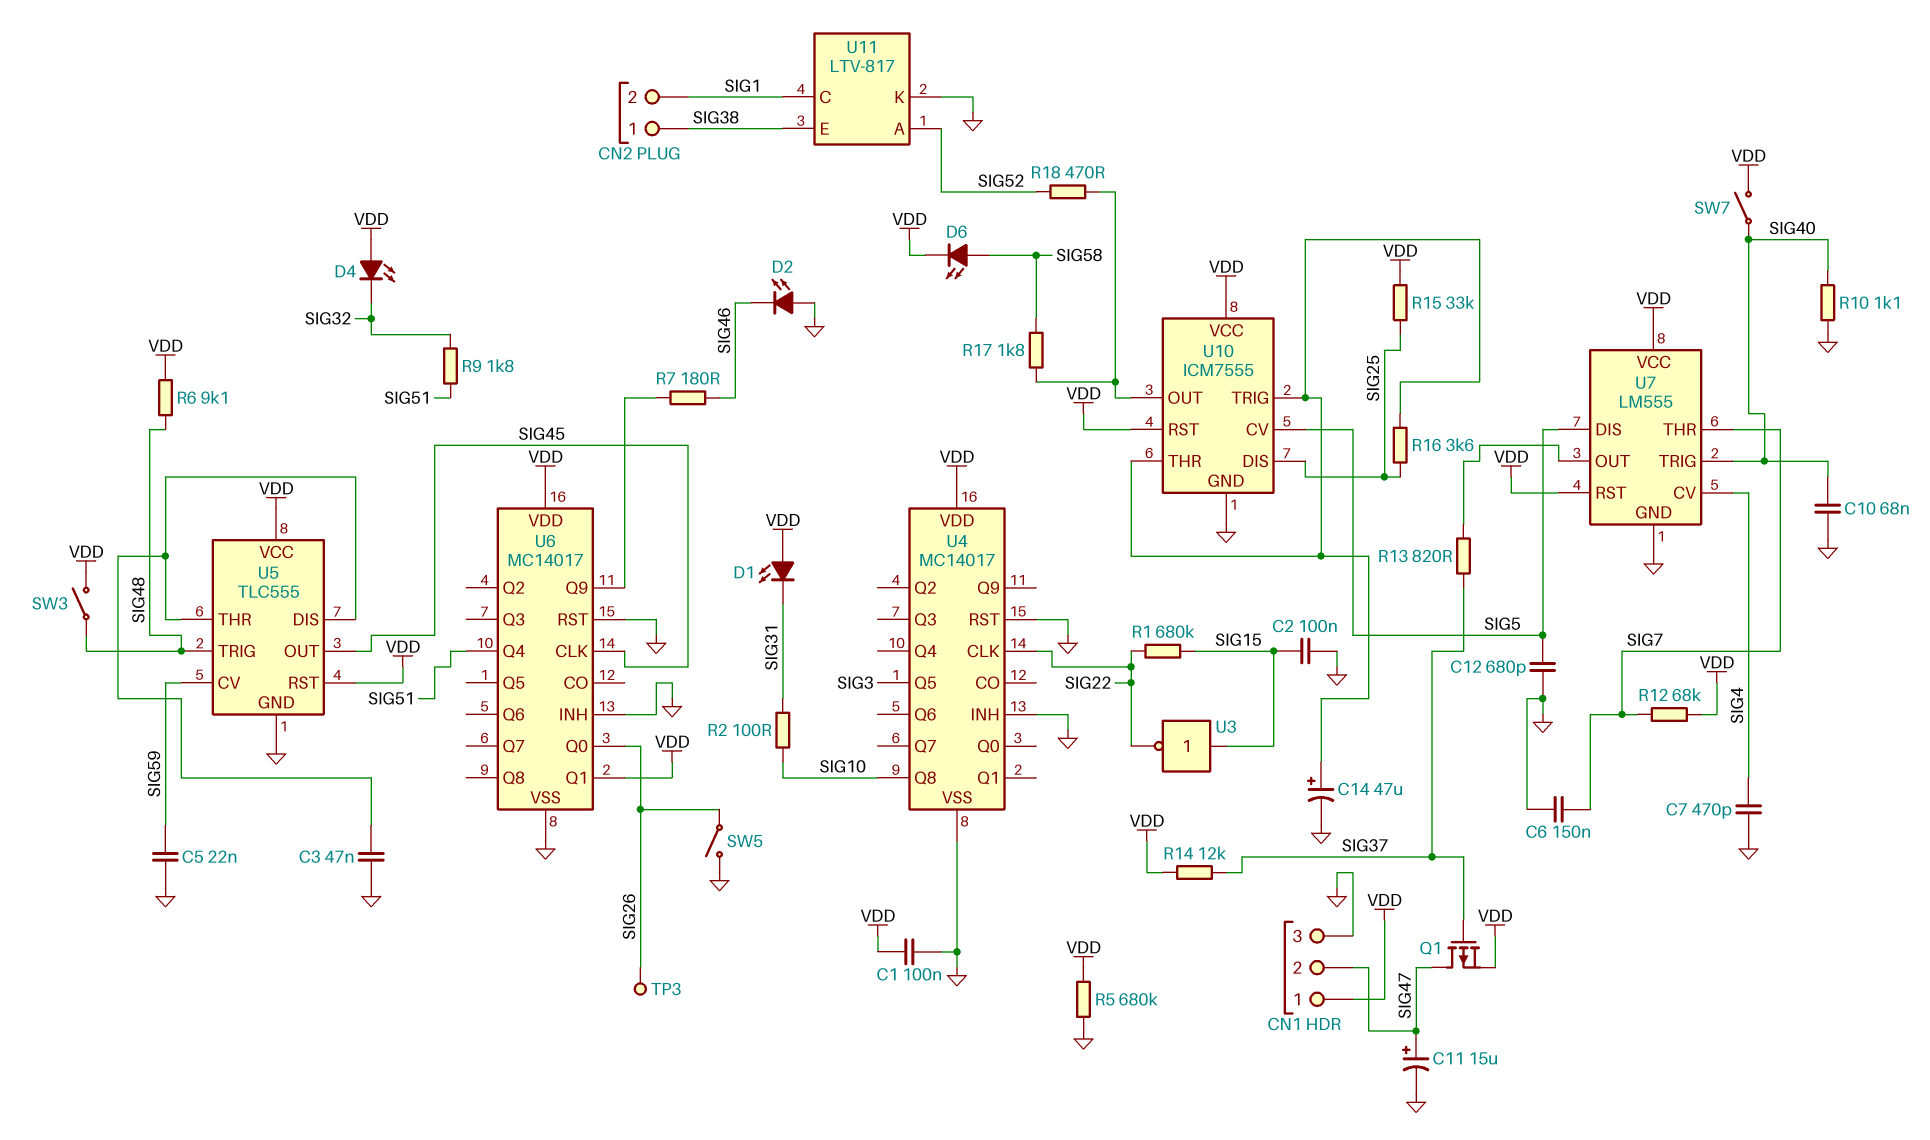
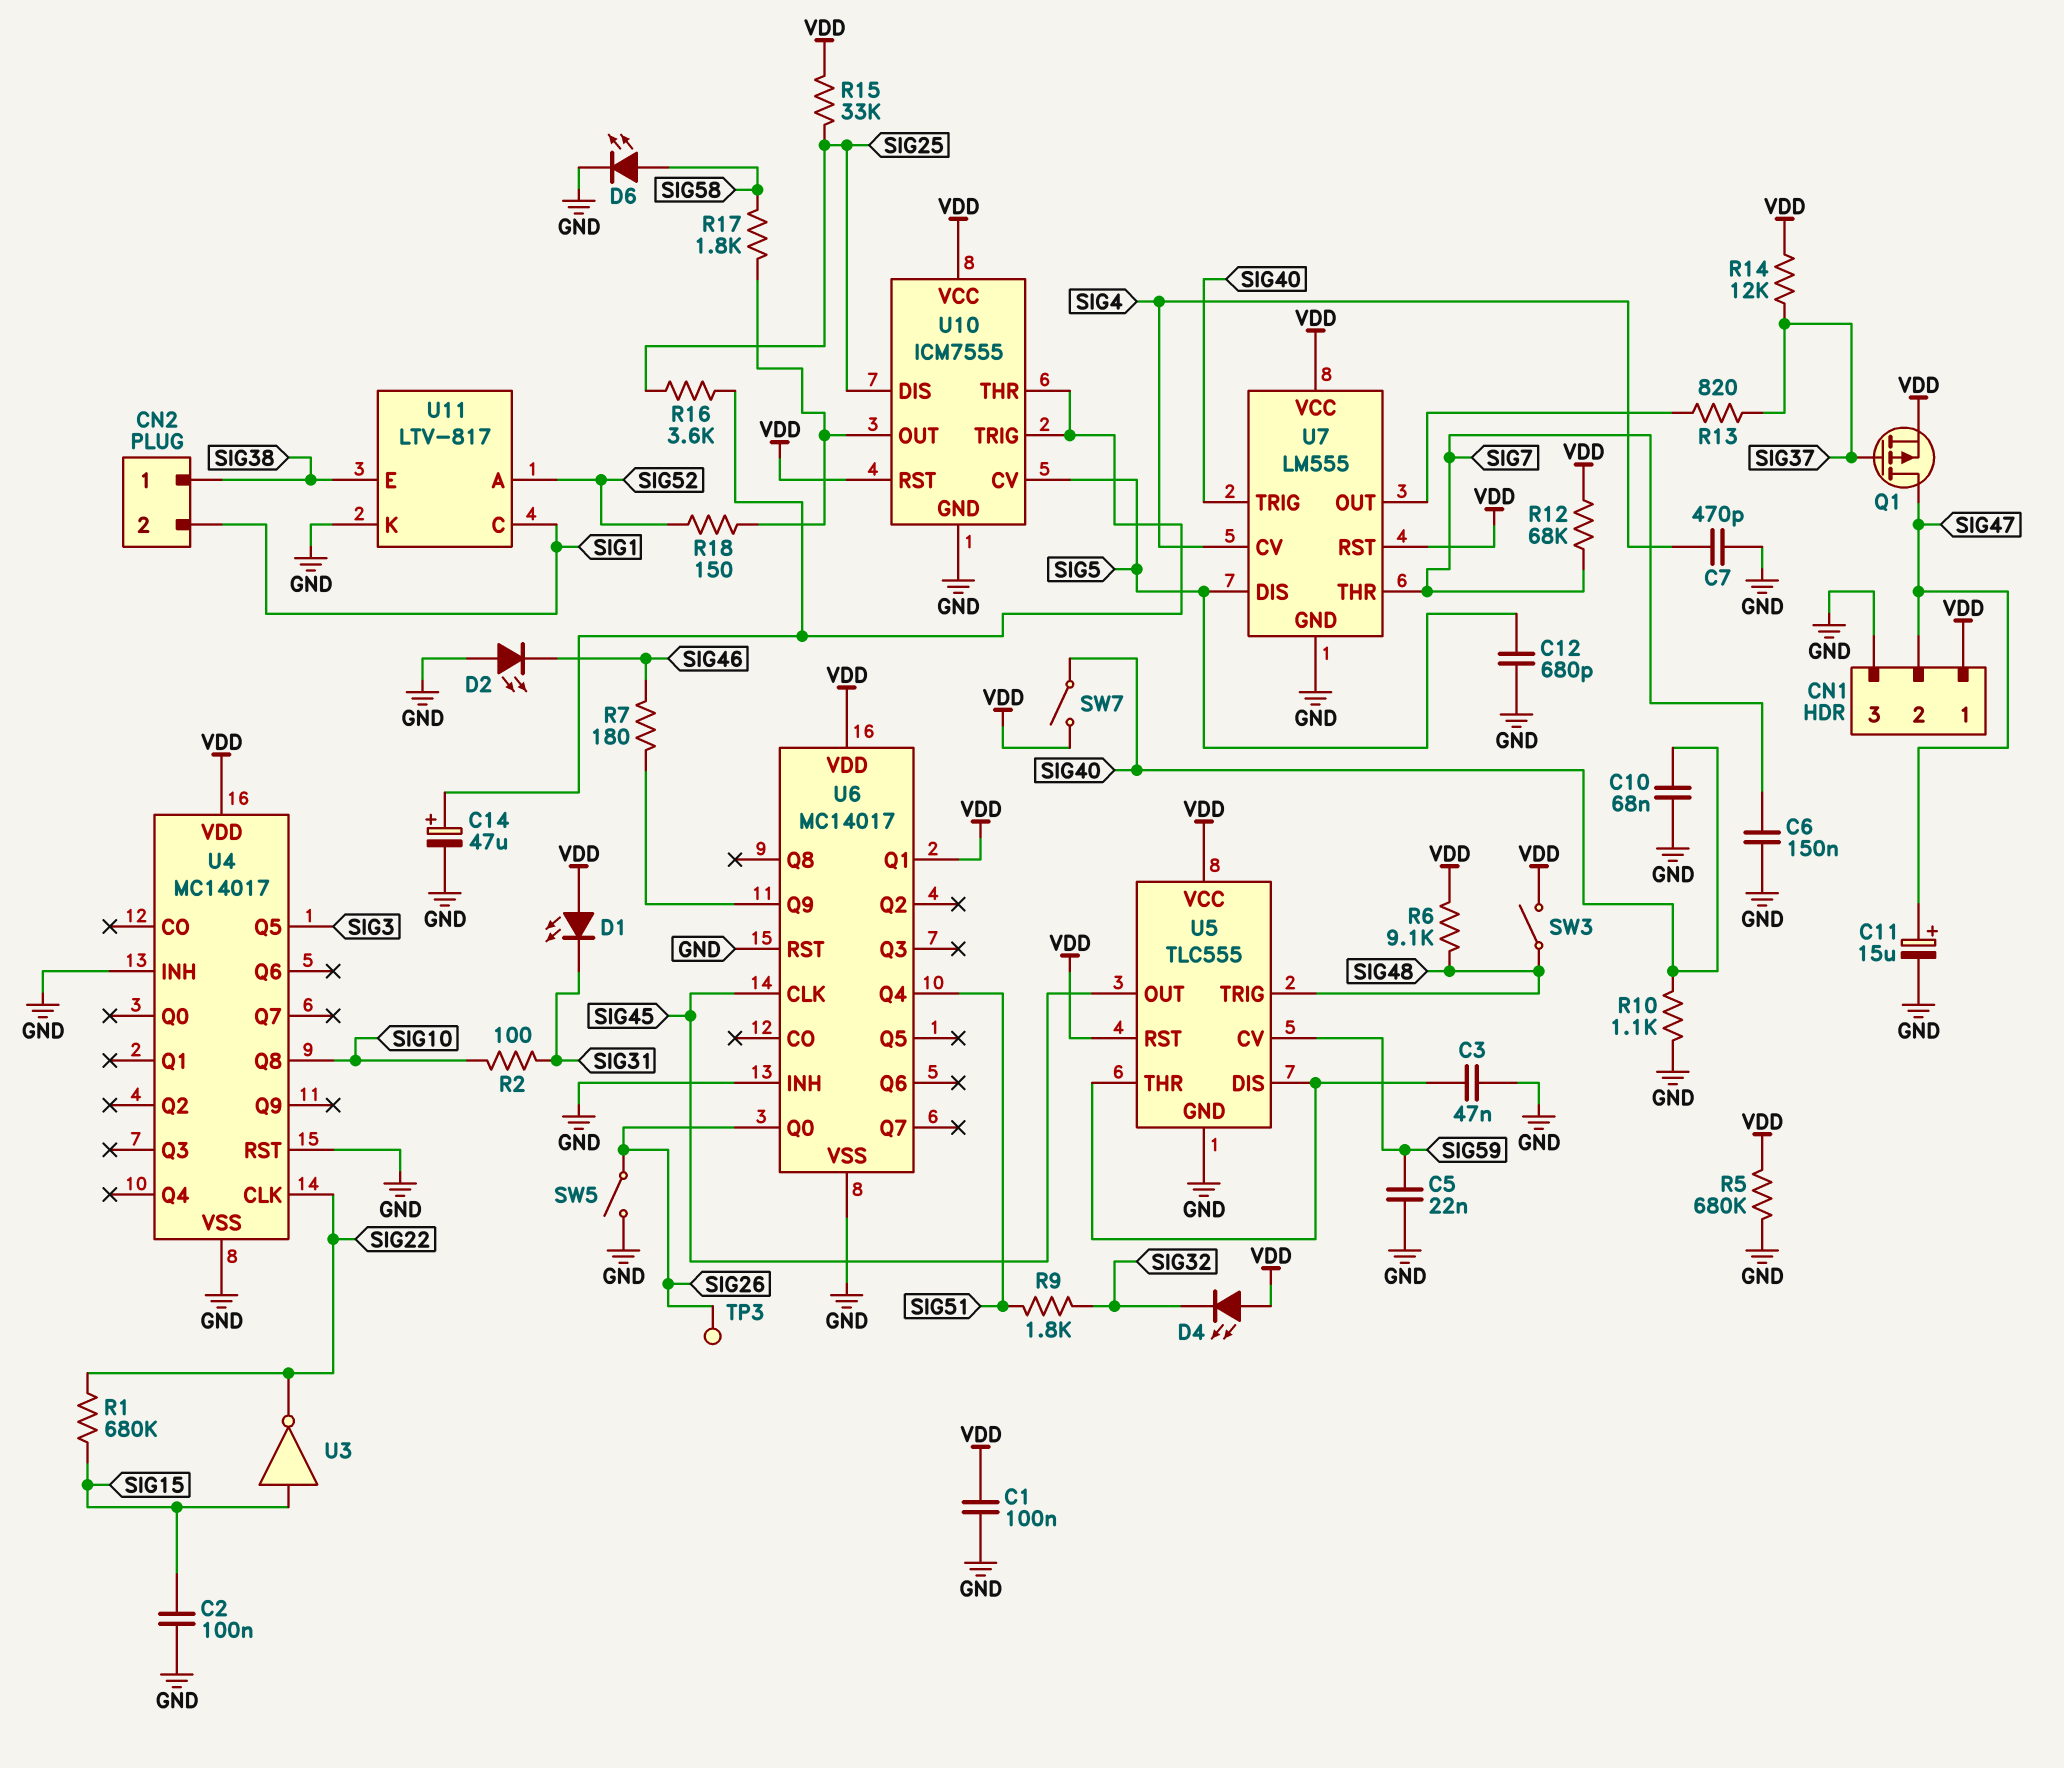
D6: LED (A SIG58, K VDD) -> LED (A SIG58, K GND)
R18: 470 (SIG52, U10/OUT) -> 150 (SIG52, U10/OUT)

